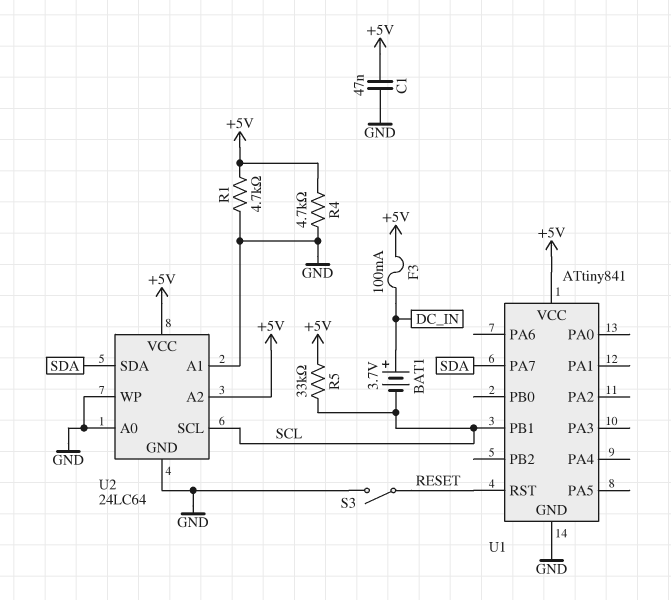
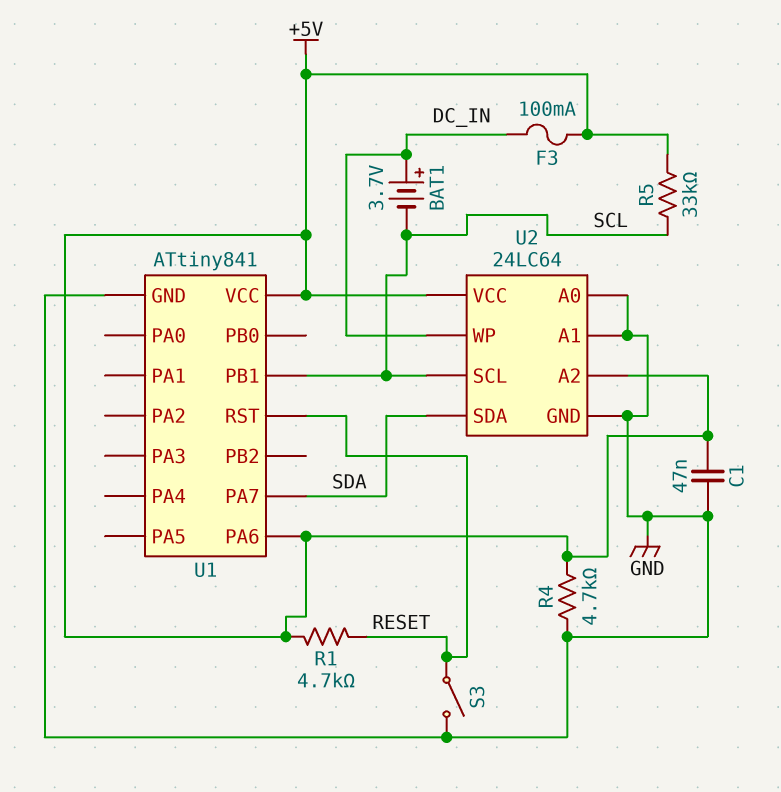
R1: 4.7k (+5V, GND) -> 4.7k (+5V, RESET)
U1 pin PA6: none -> +5V
U2 pin WP: GND -> DC_IN

